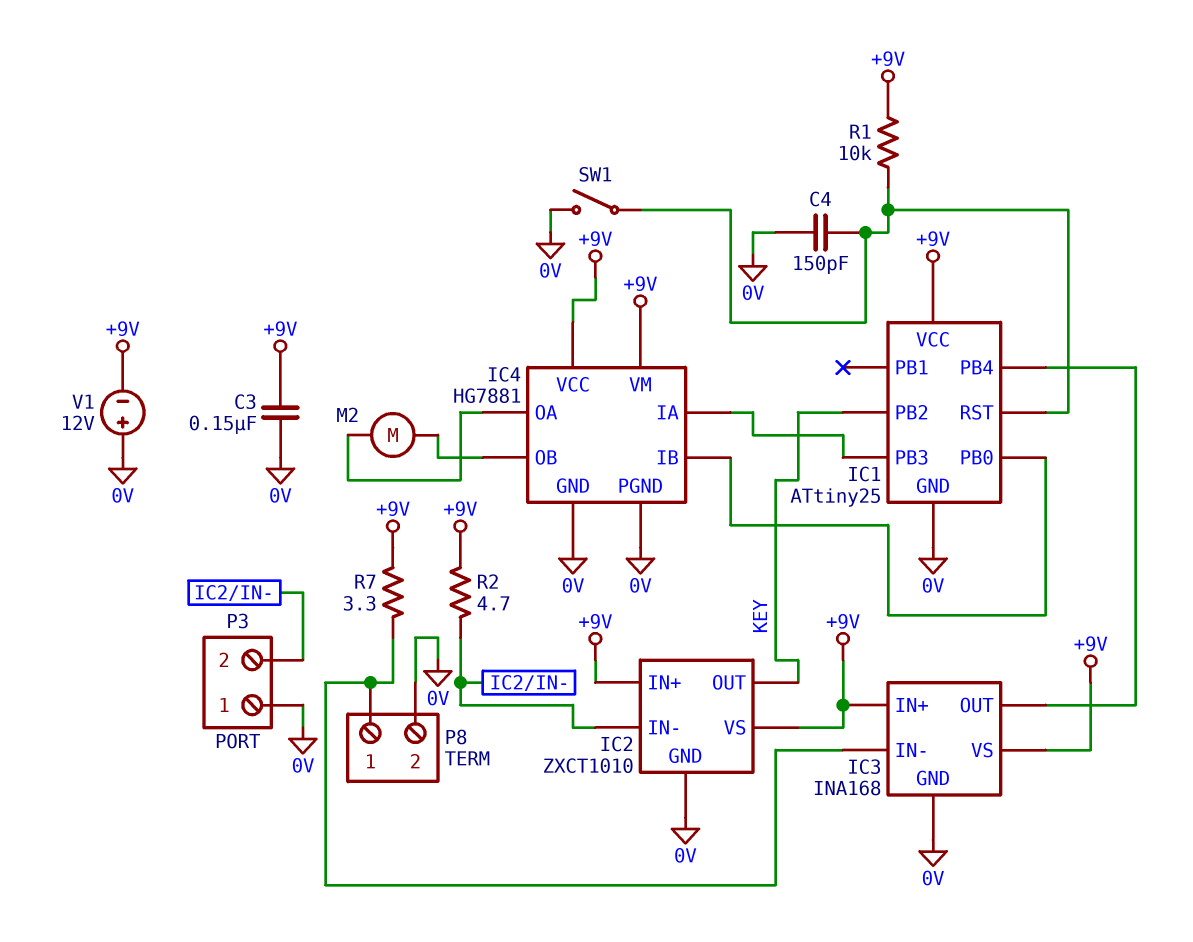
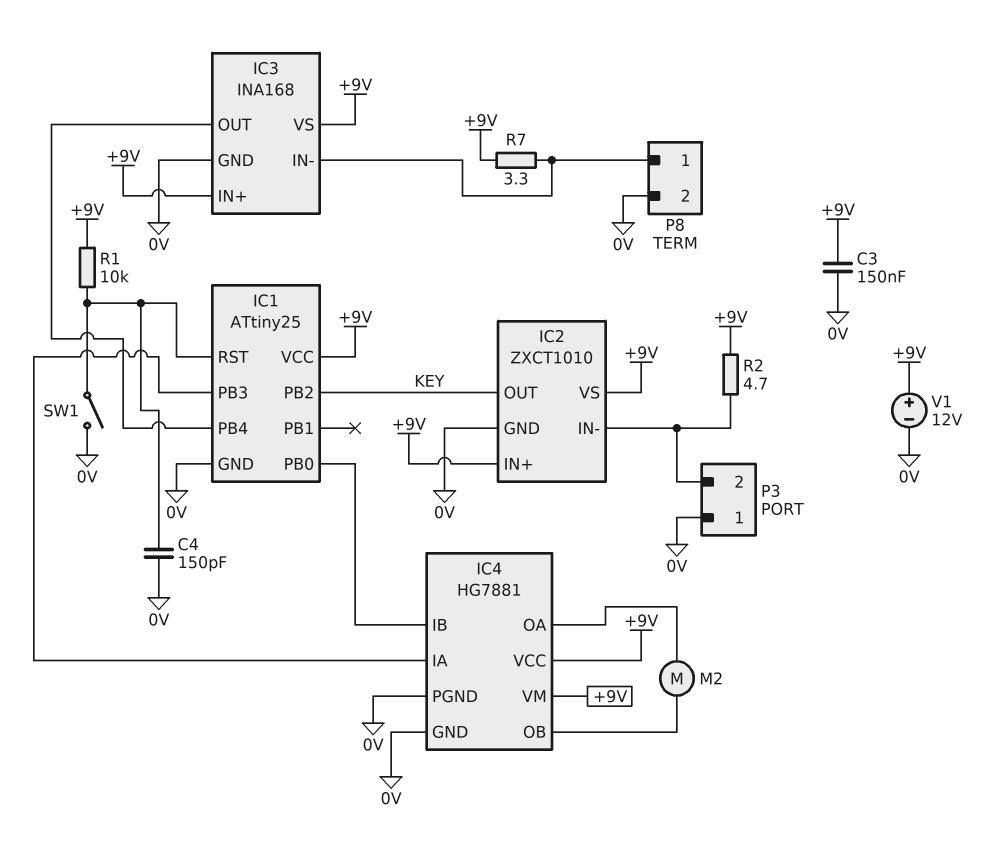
V1: 12V (plus 0V, minus +9V) -> 12V (plus +9V, minus 0V)

